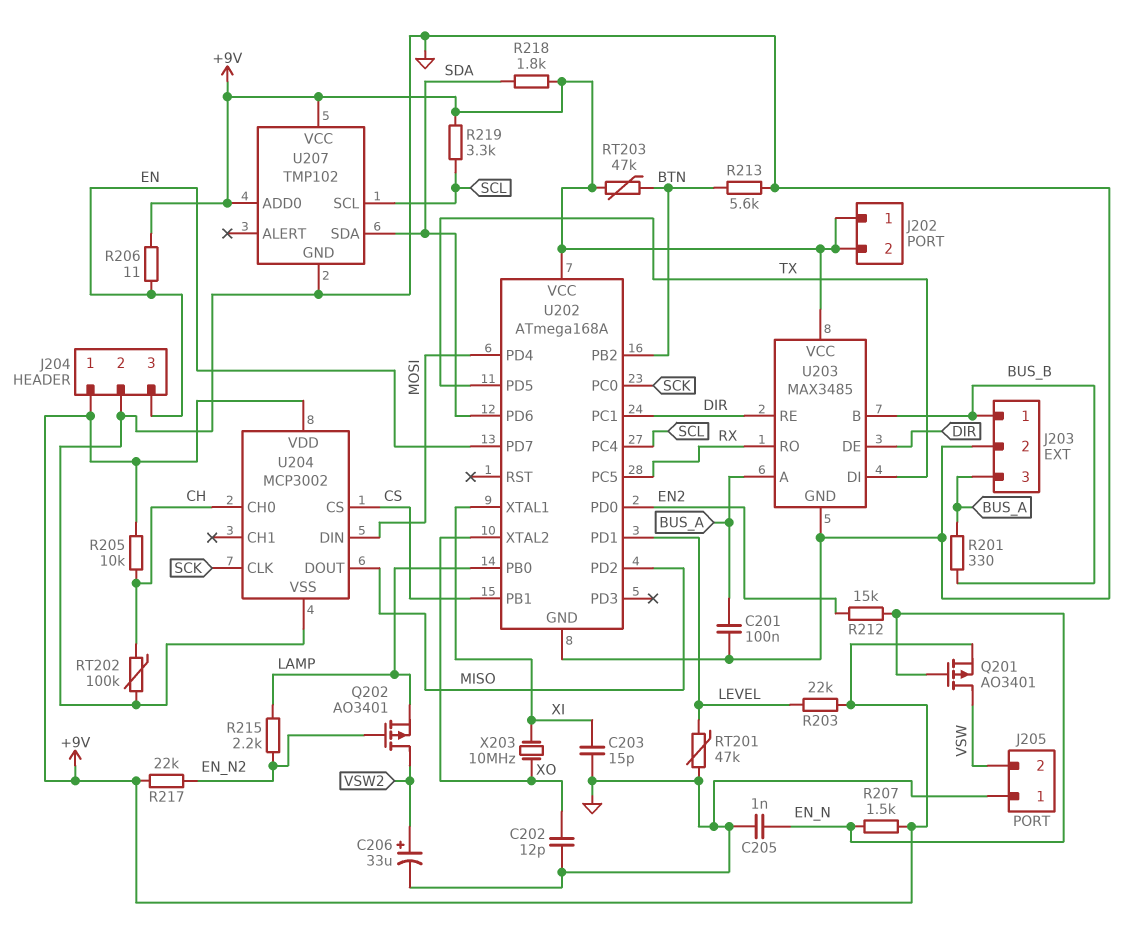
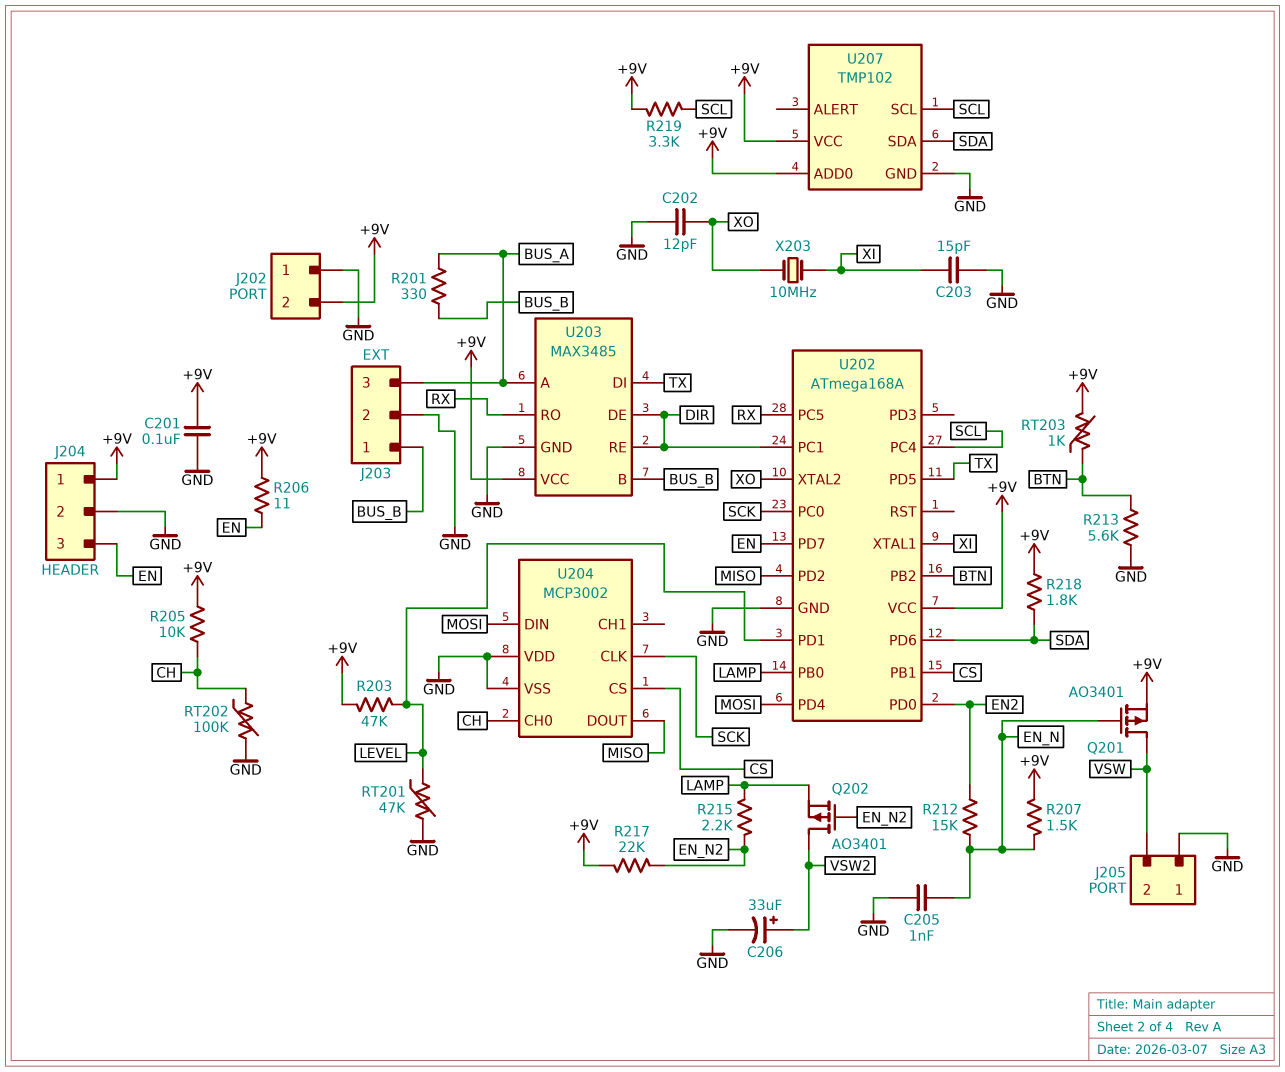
C201: 100nF (BUS_A, GND) -> 100nF (+9V, GND)
J202 pin 1: +9V -> GND
R203: 22k (+9V, LEVEL) -> 47k (+9V, LEVEL)
RT203: 47k (+9V, BTN) -> 1k (+9V, BTN)
U204 pin VDD: +9V -> GND

